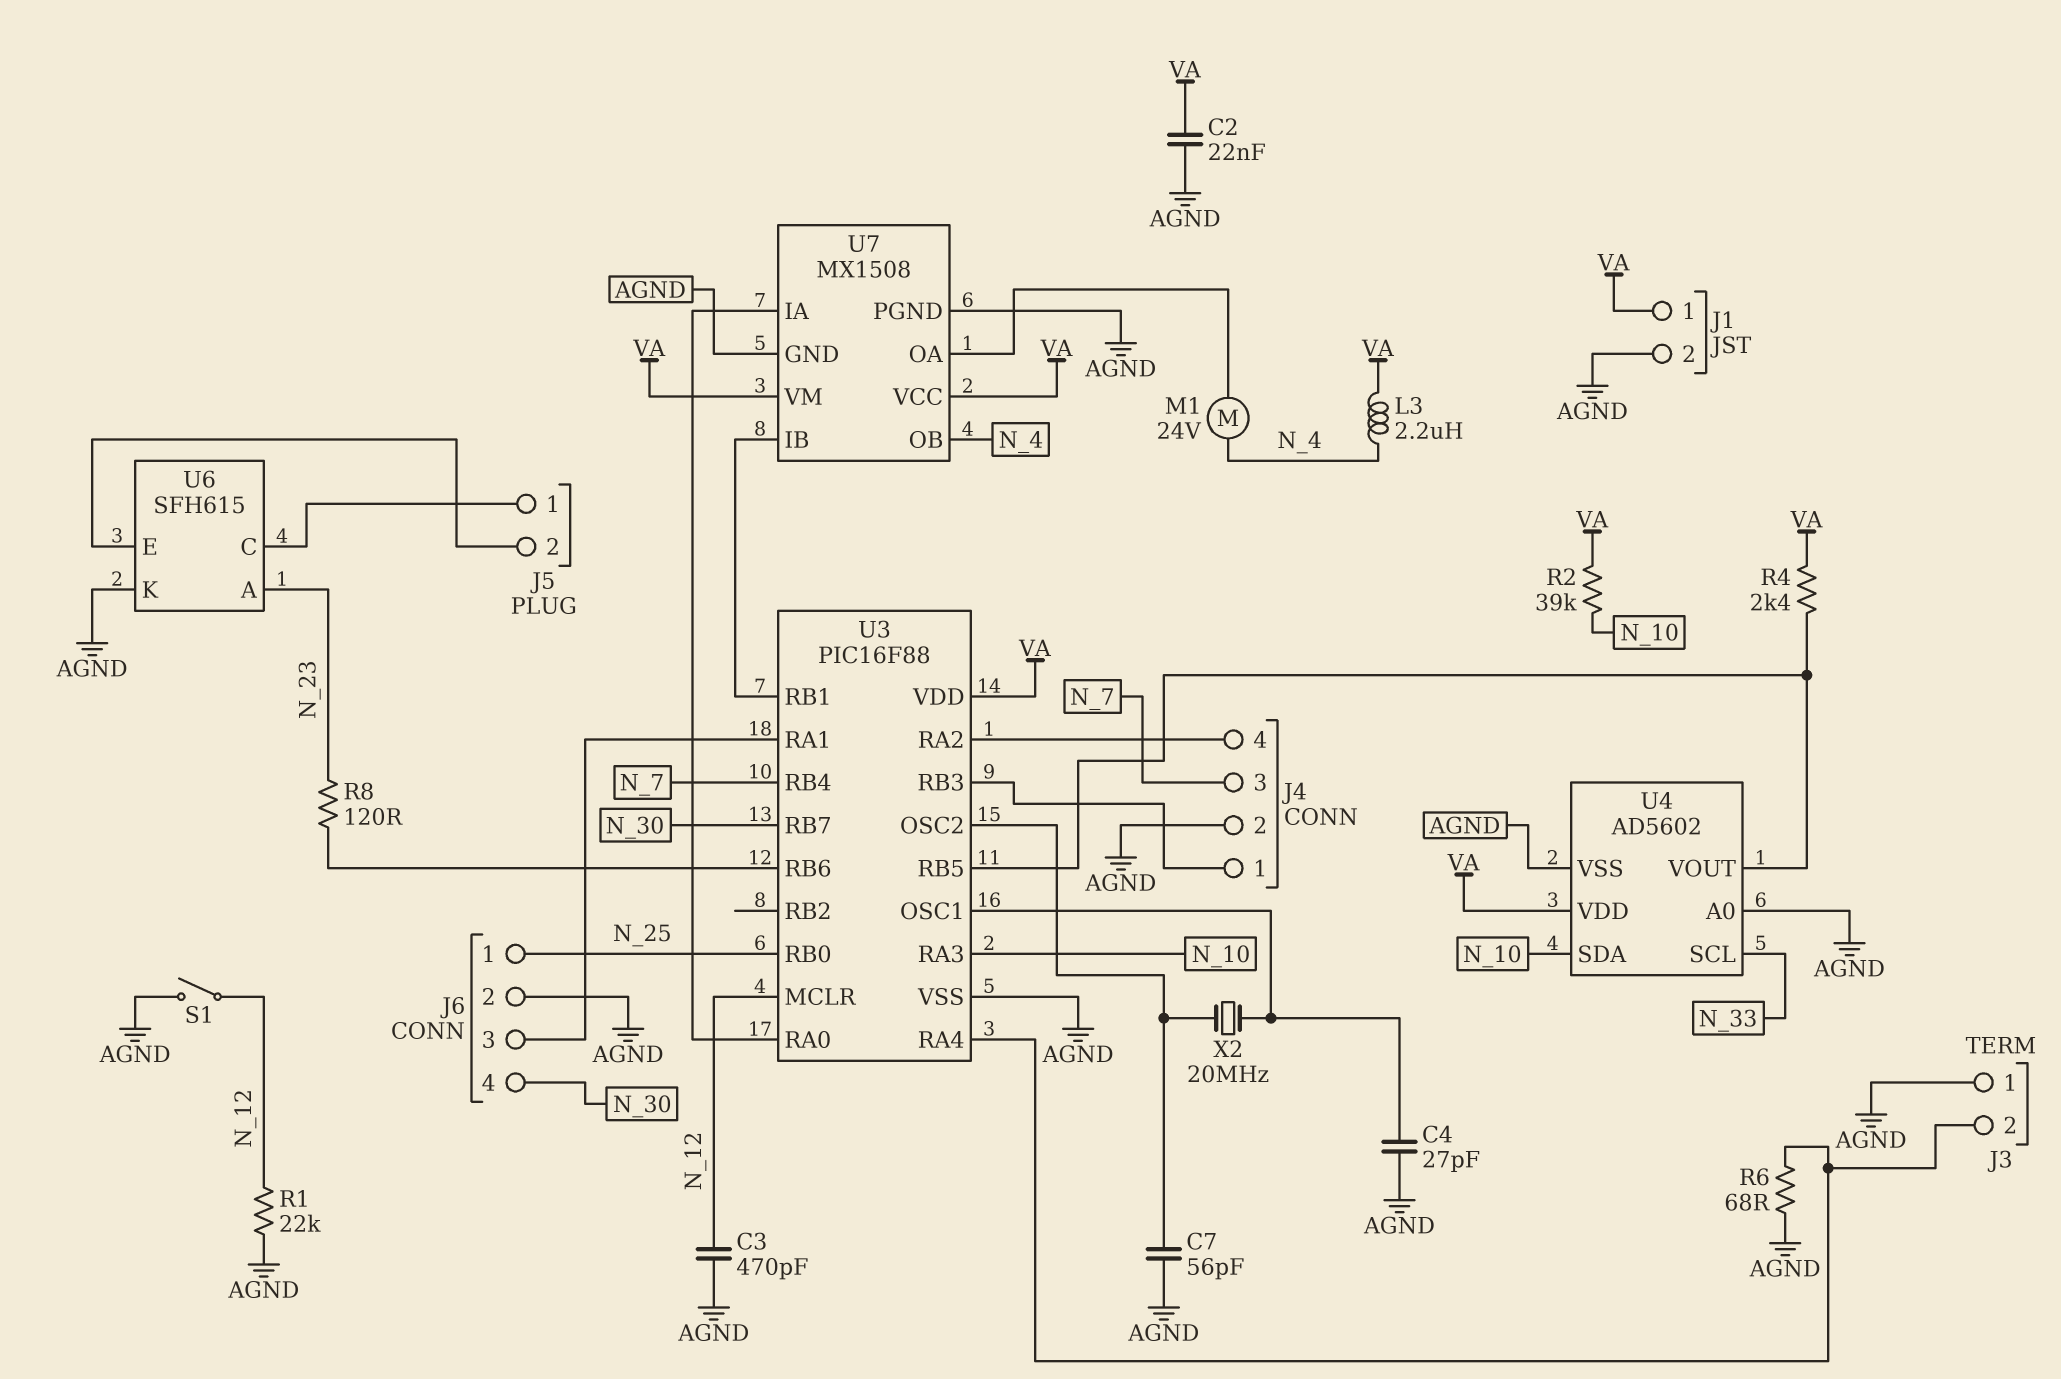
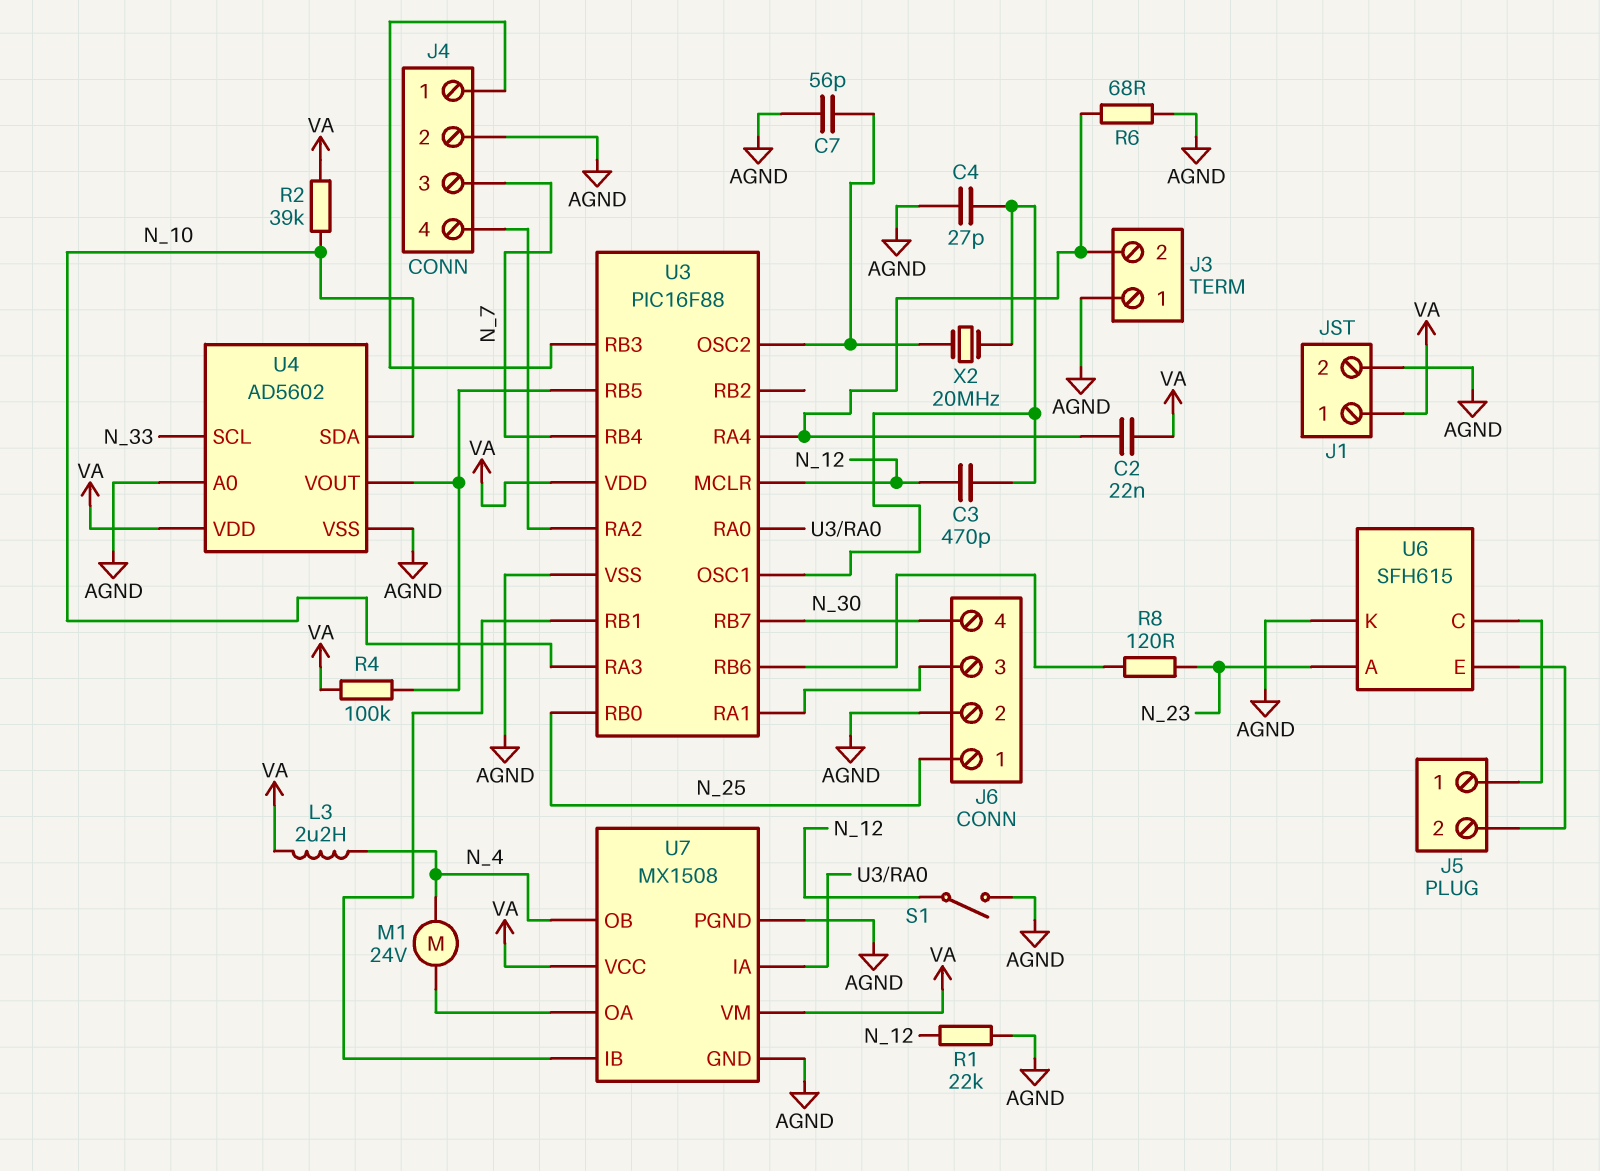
C2: 22nF (AGND, VA) -> 22nF (J3/2, VA)
C3: 470pF (AGND, N_12) -> 470pF (N_12, U3/OSC1)
R4: 2.4k (U3/RB5, VA) -> 100k (U3/RB5, VA)

